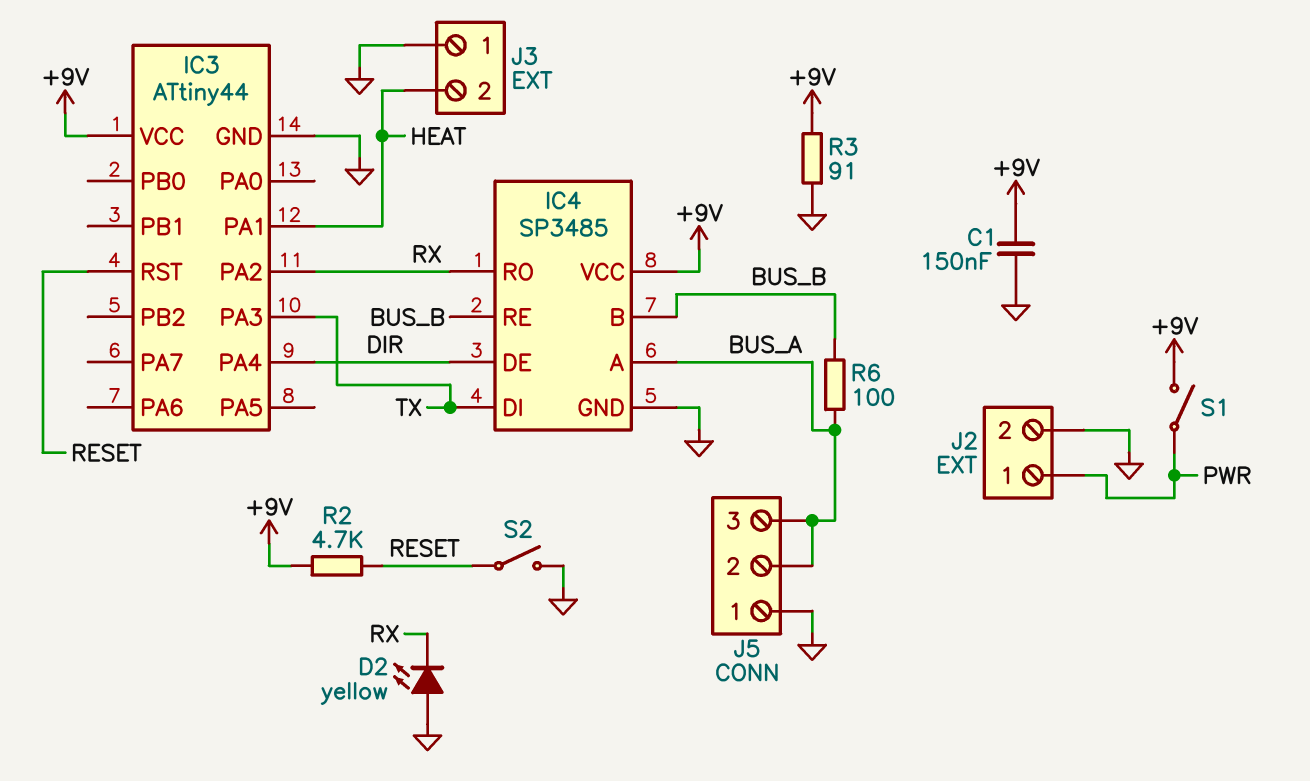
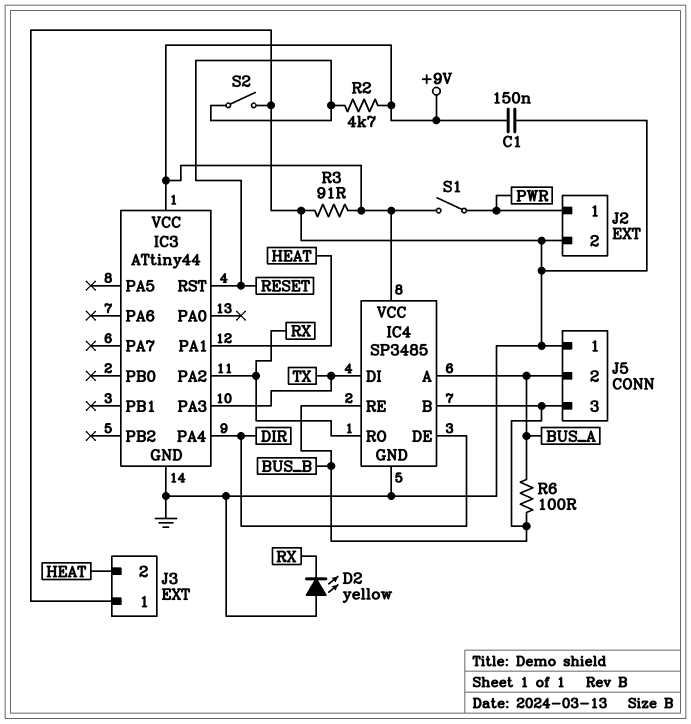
J5 pin 3: BUS_A -> BUS_B

